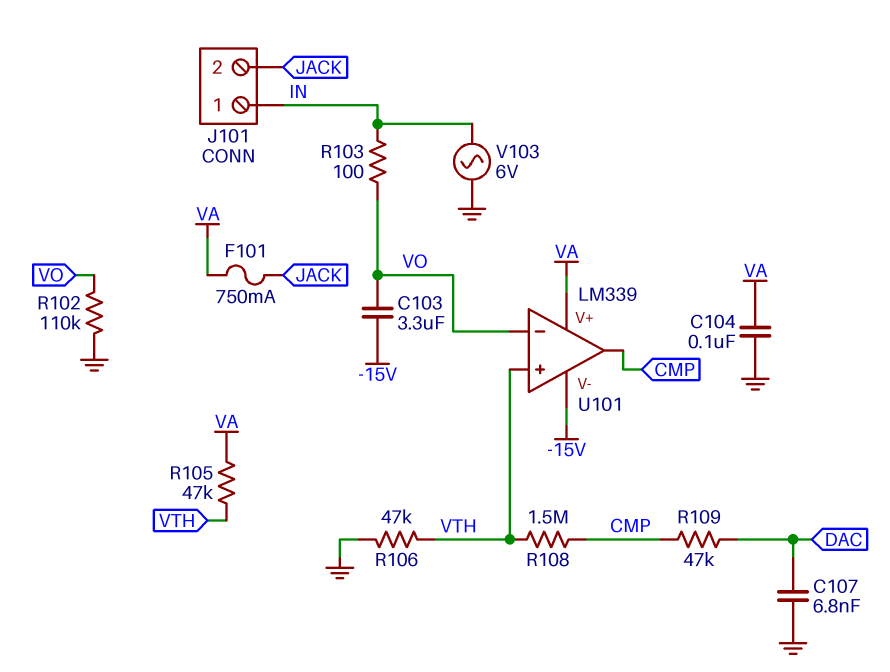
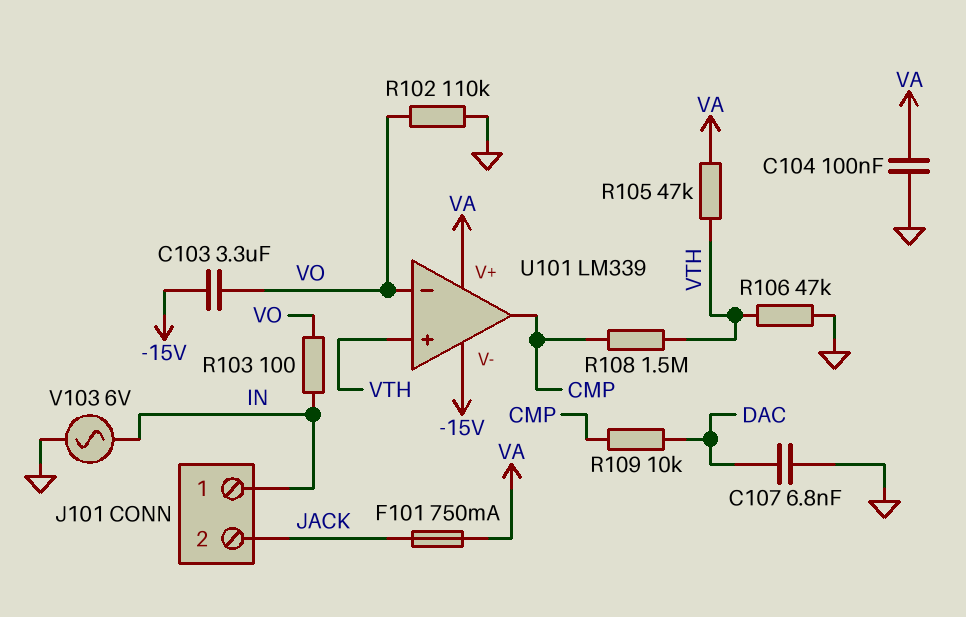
R109: 47k (CMP, DAC) -> 10k (CMP, DAC)

